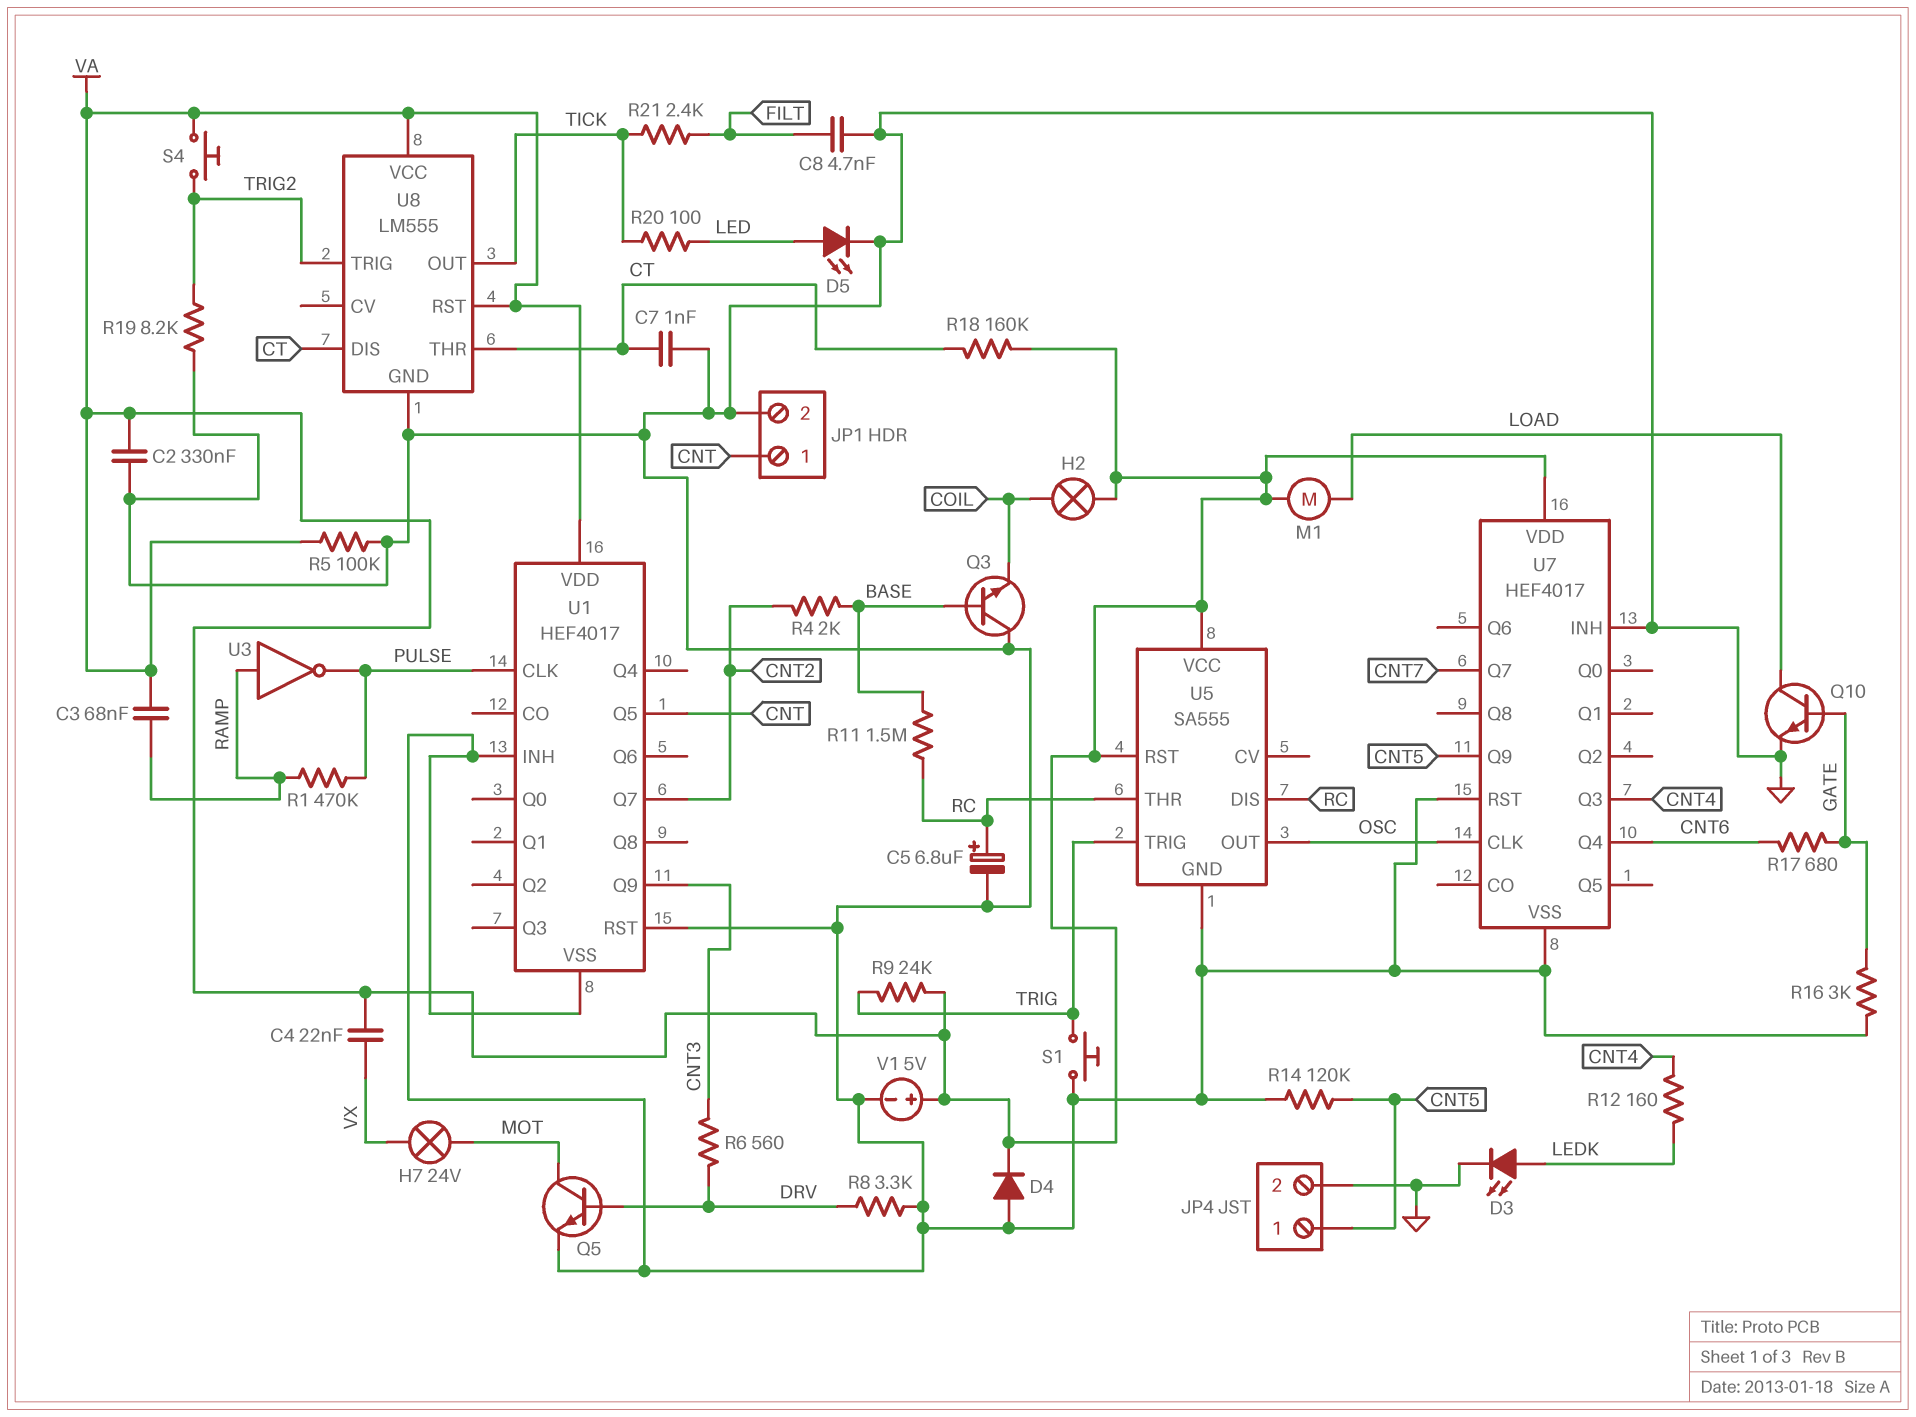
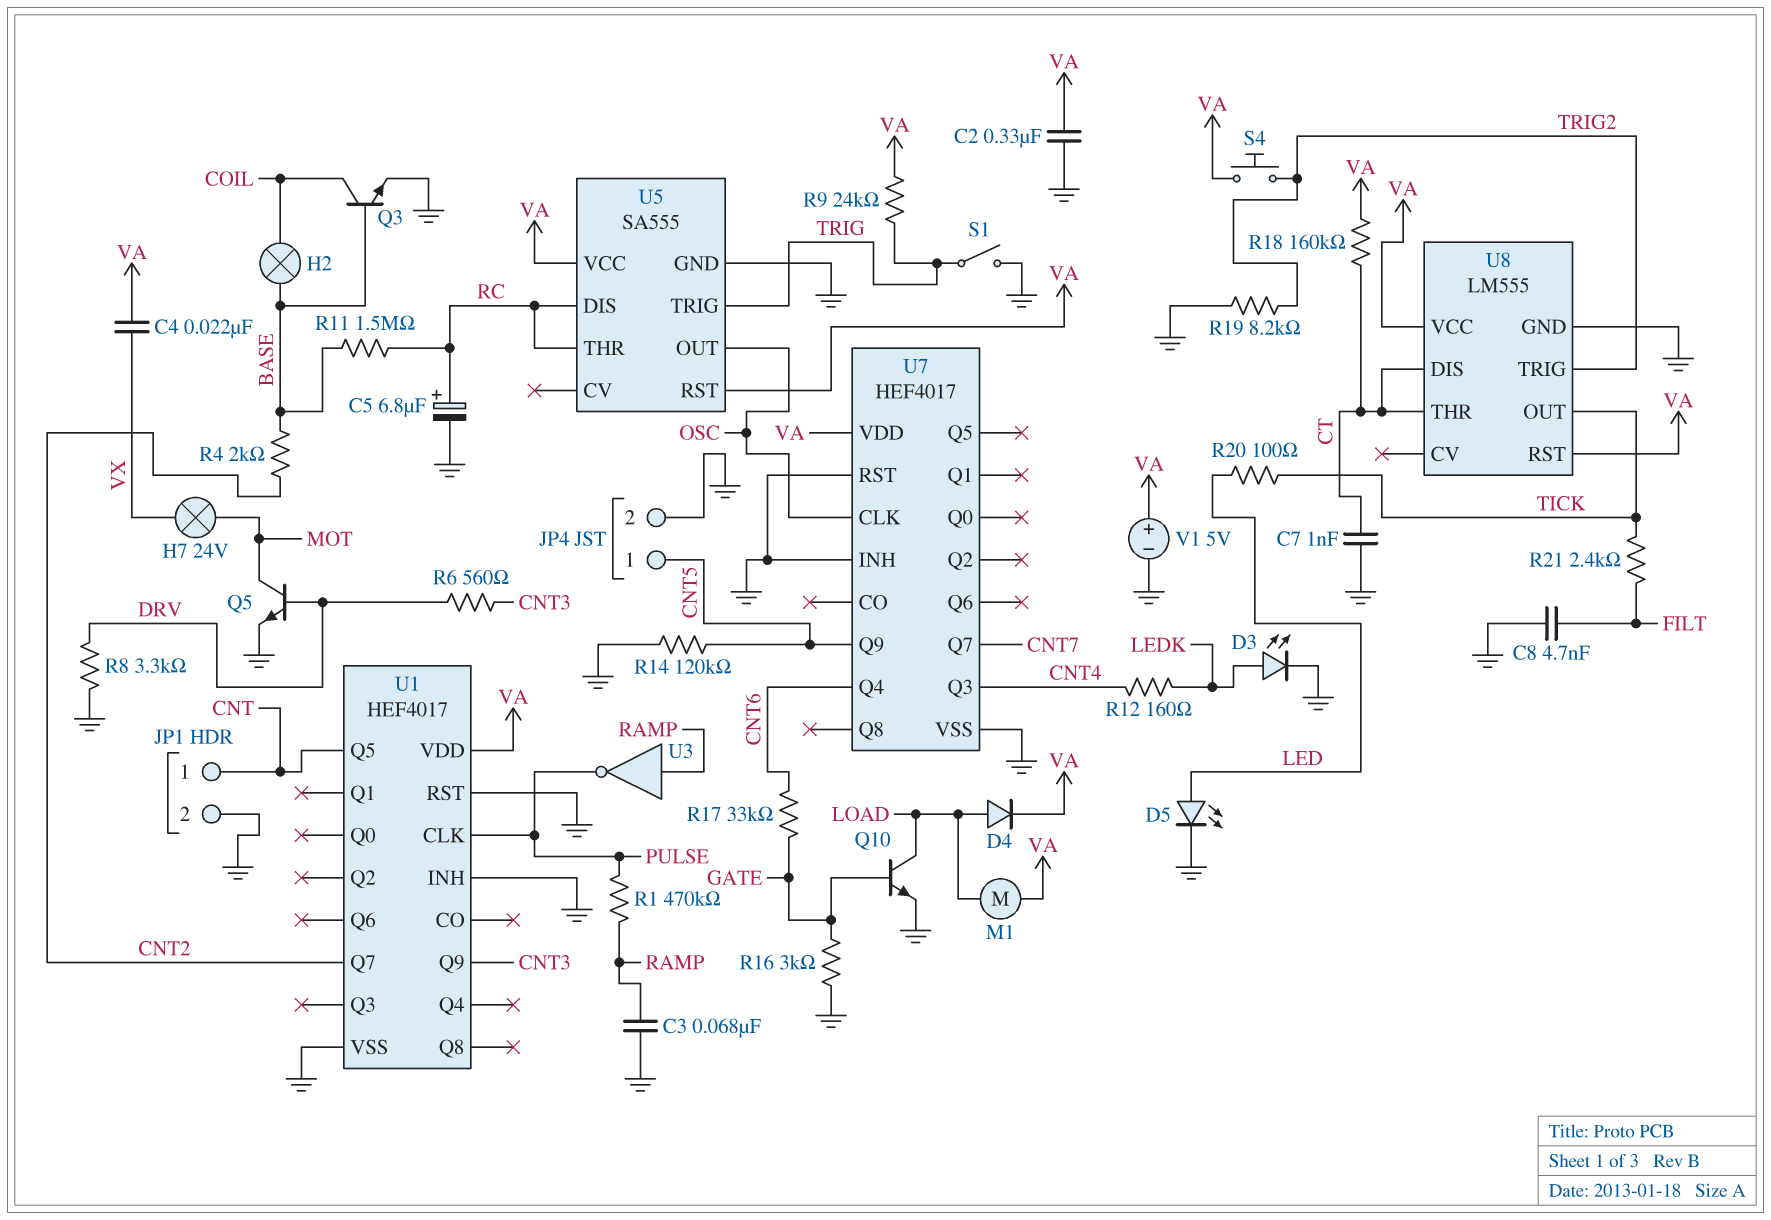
C3: 68nF (RAMP, VA) -> 68nF (GND, RAMP)
D4: diode (A GND, K VA) -> diode (A LOAD, K VA)
H2: lamp (COIL, VA) -> lamp (BASE, COIL)
Q3: NPN (B BASE, C GND, E COIL) -> NPN (B BASE, C COIL, E GND)
R5: 100k (GND, VA) -> none
R17: 680 (CNT6, GATE) -> 33k (CNT6, GATE)
S1: button (GND, TRIG) -> switch (GND, TRIG)

